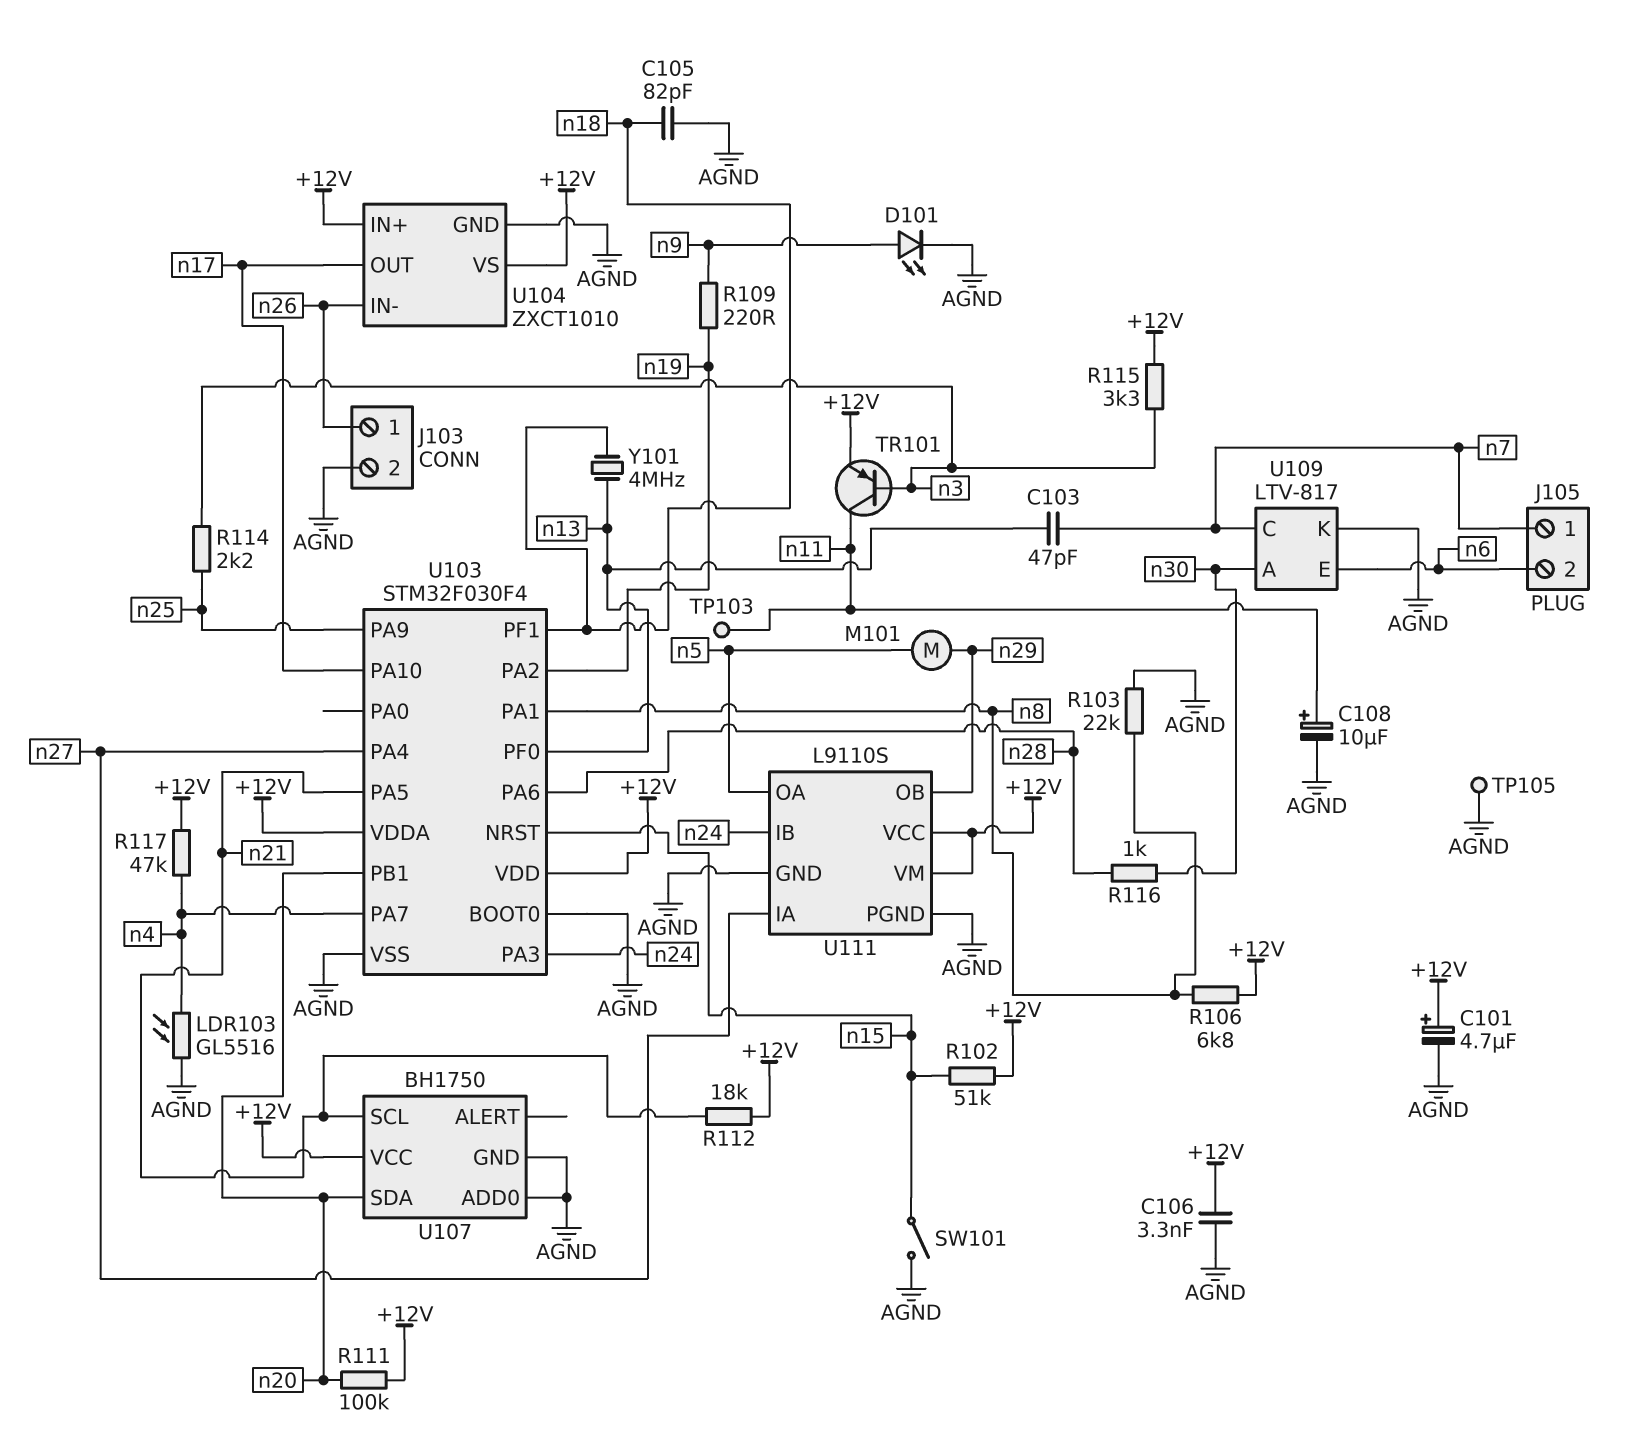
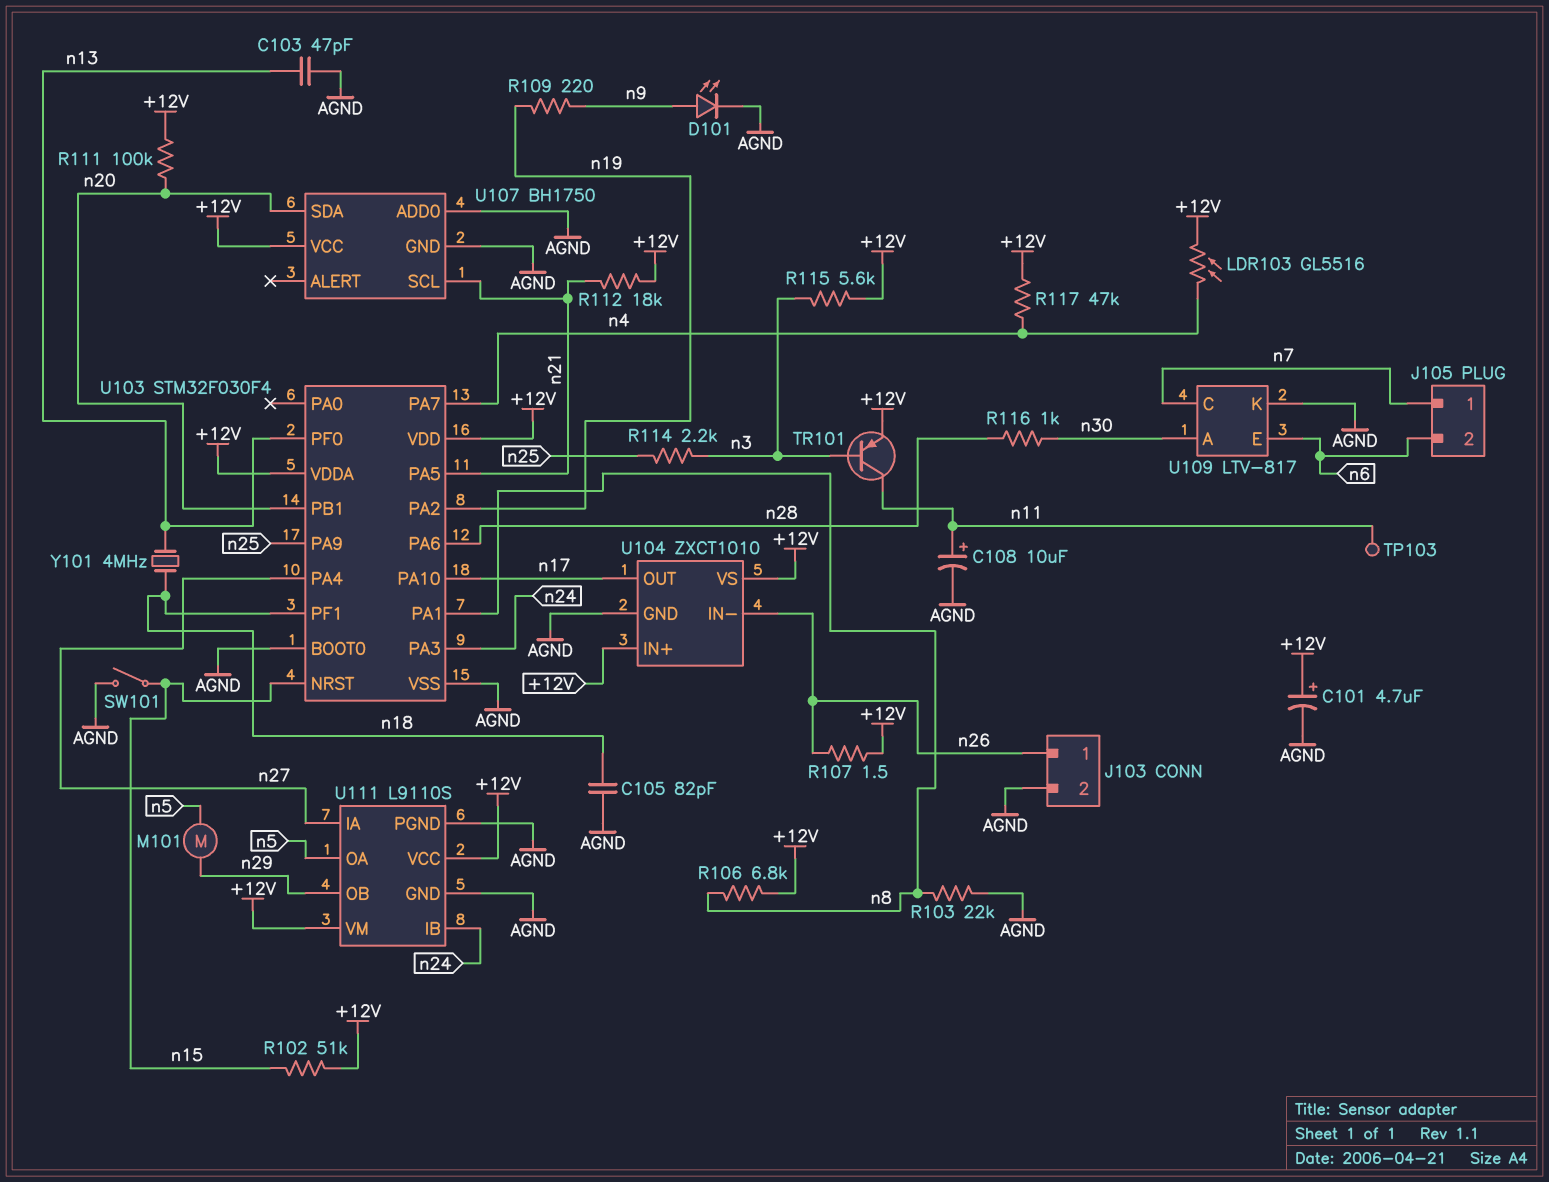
C103: 47pF (n7, n13) -> 47pF (AGND, n13)
C106: 3.3nF (+12V, AGND) -> none
LDR103: GL5516 (AGND, n4) -> GL5516 (+12V, n4)
R107: none -> 1.5 (+12V, n26)
R115: 3.3k (+12V, n3) -> 5.6k (+12V, n3)
TP105: test point (AGND) -> none

